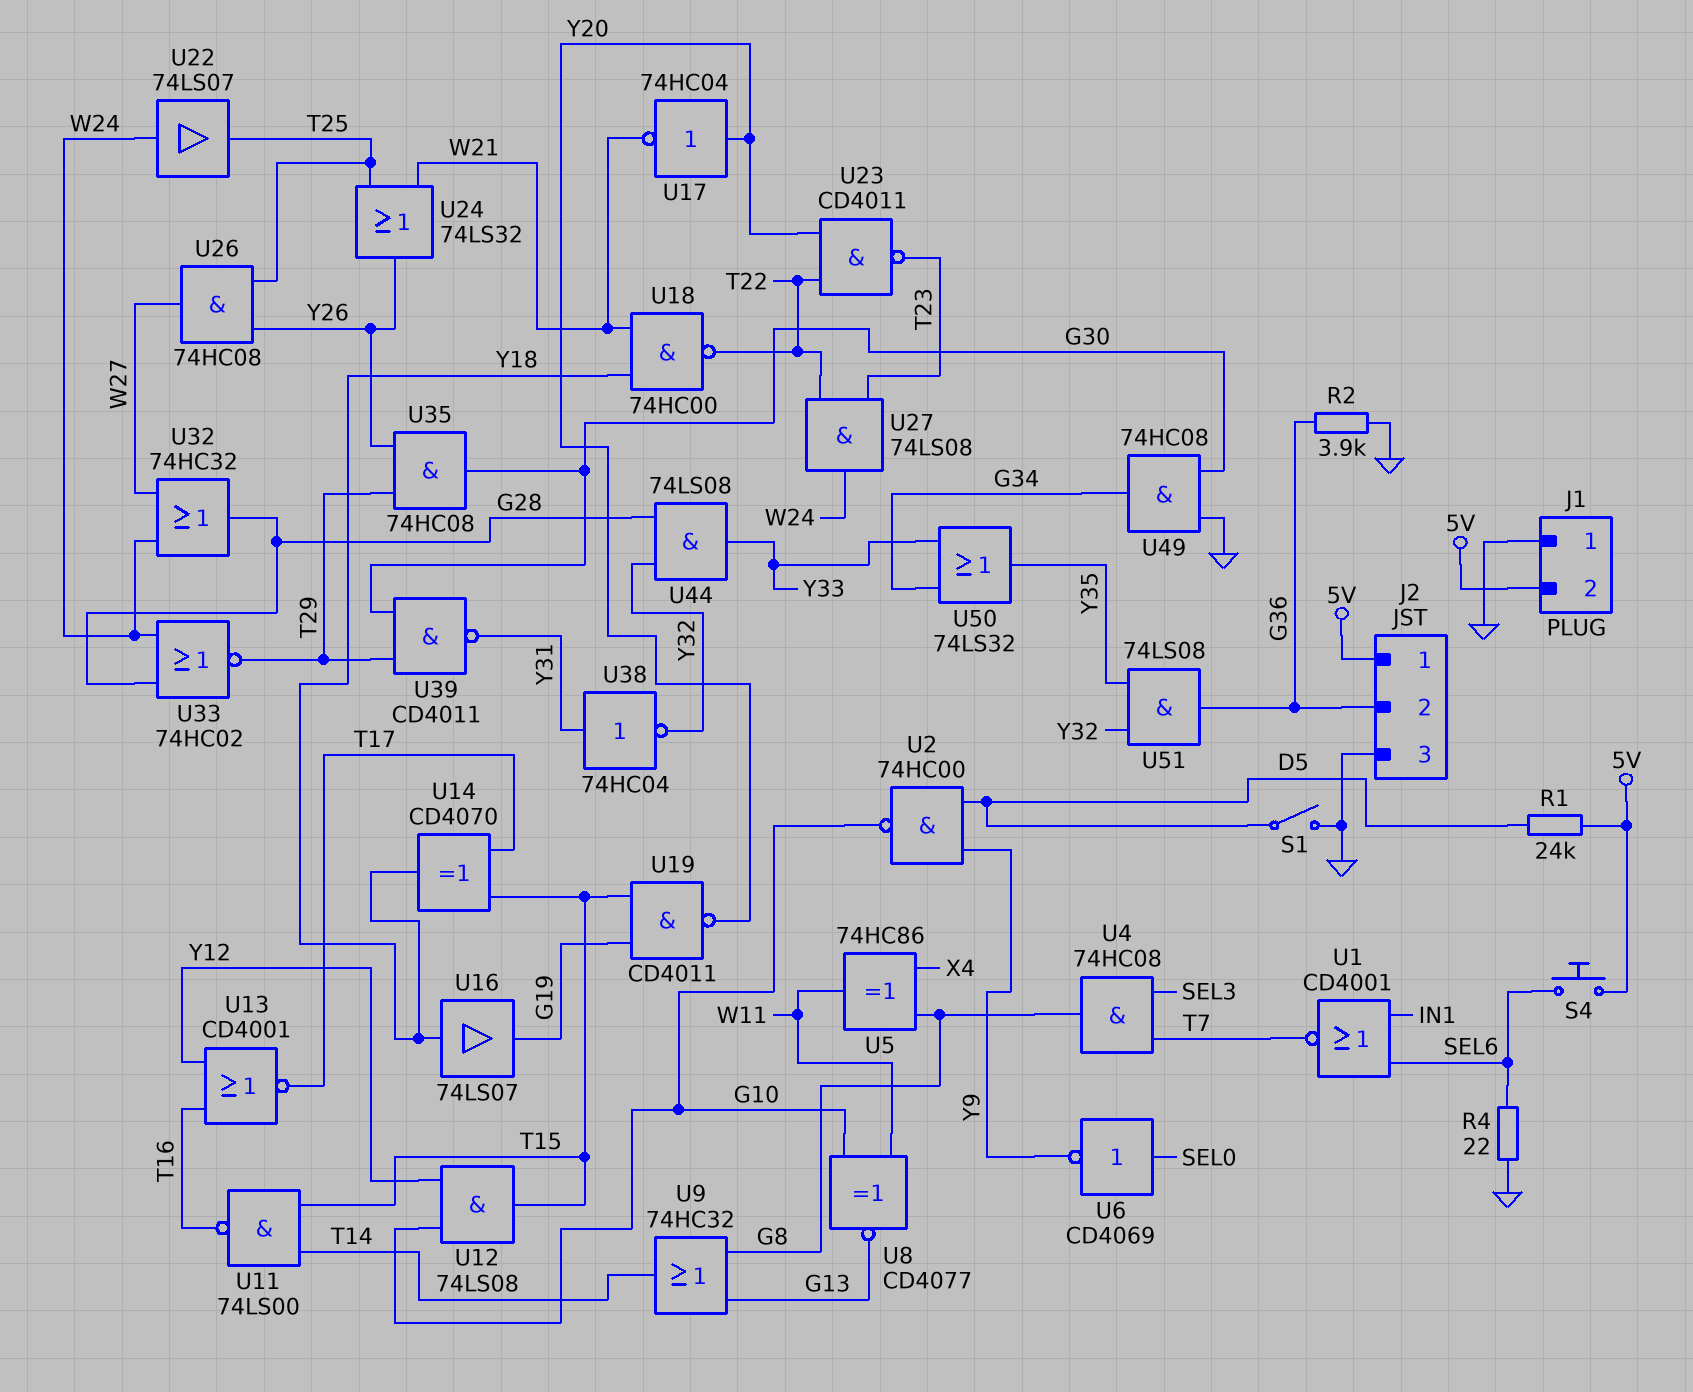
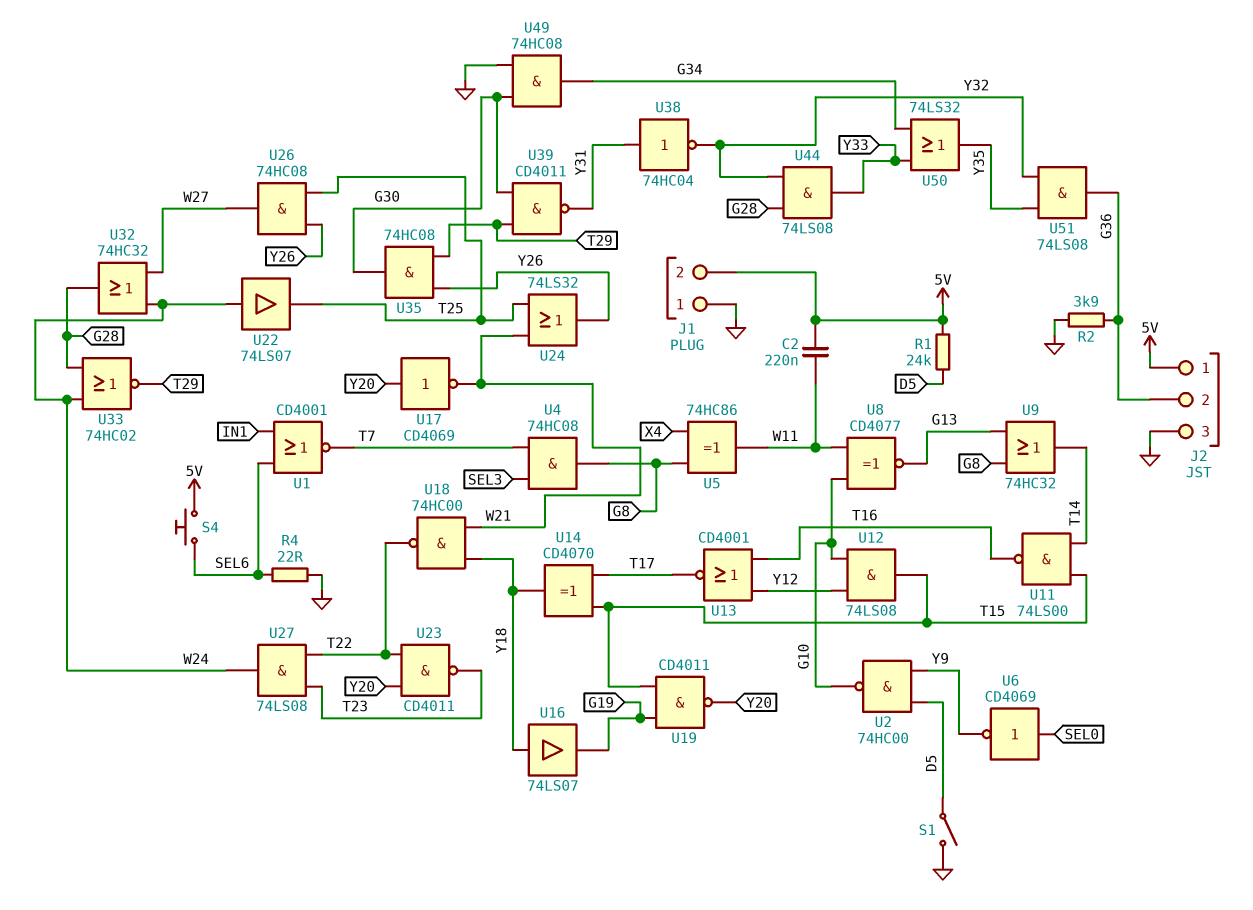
C2: none -> 220nF (5V, W11)
U17: NOT 74HC04 (in Y20, out W21) -> NOT CD4069 (in Y20, out W21)

